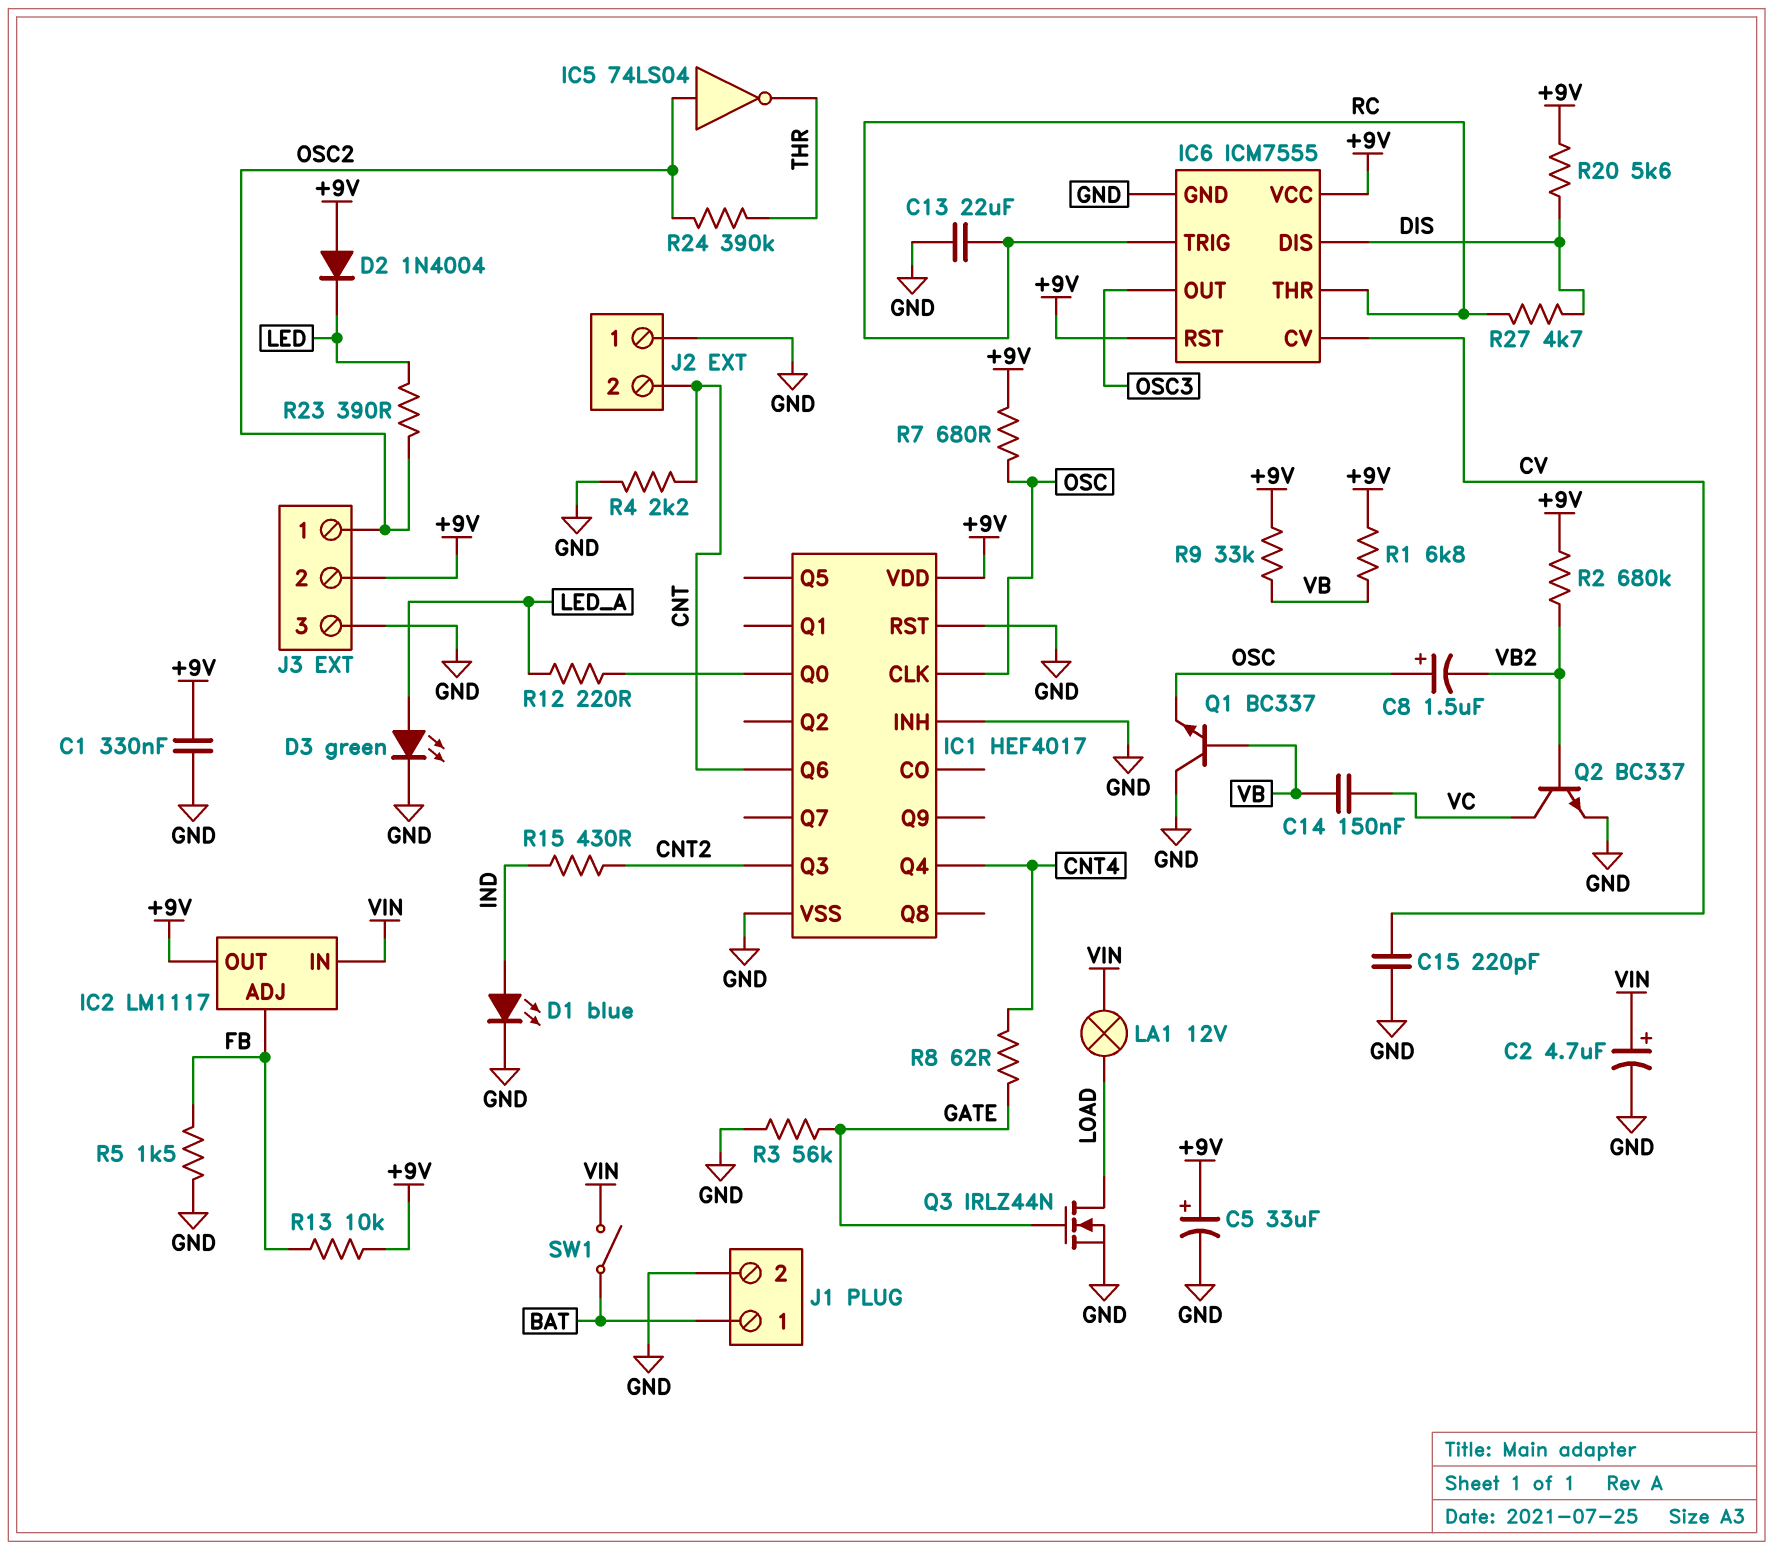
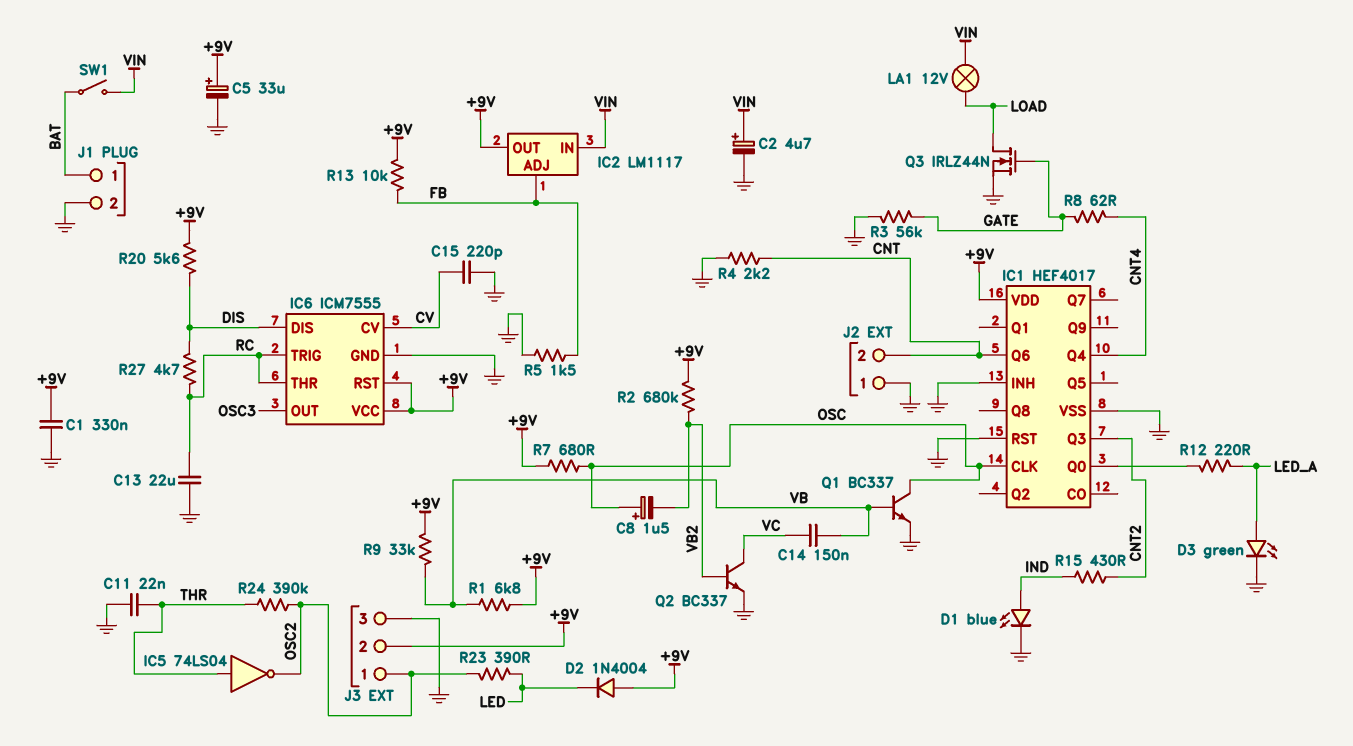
C11: none -> 22nF (GND, THR)
IC5: NOT 74LS04 (in OSC2, out THR) -> NOT 74LS04 (in THR, out OSC2)
Q1: NPN BC337 (B VB, C GND, E OSC) -> NPN BC337 (B VB, C OSC, E GND)

